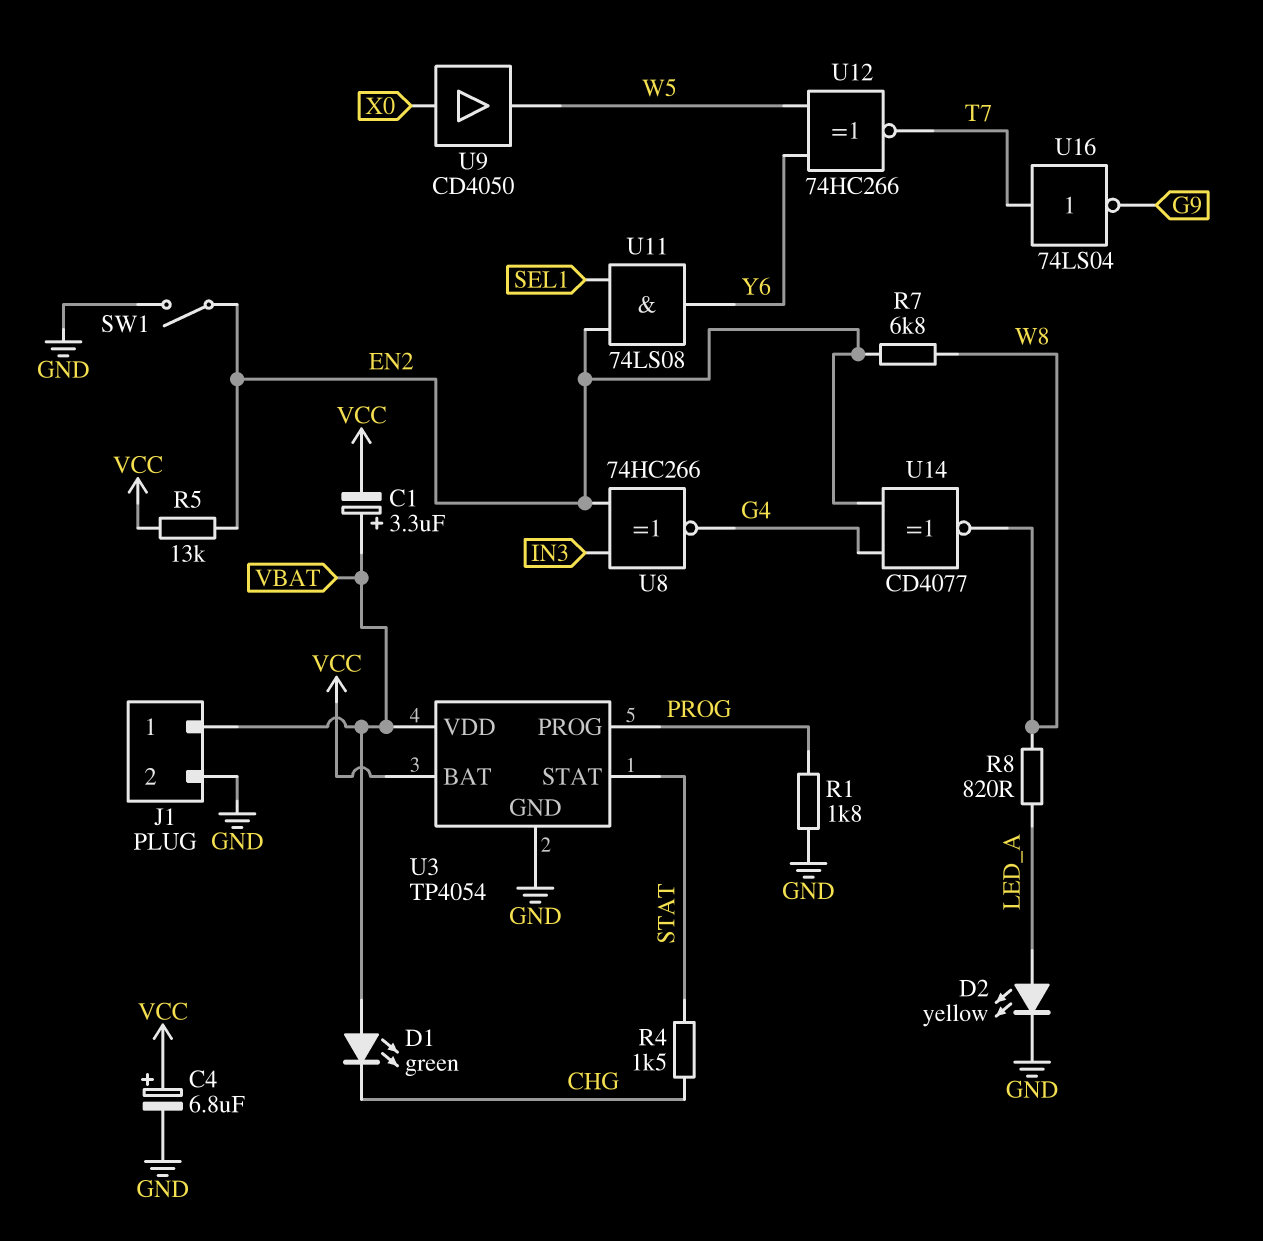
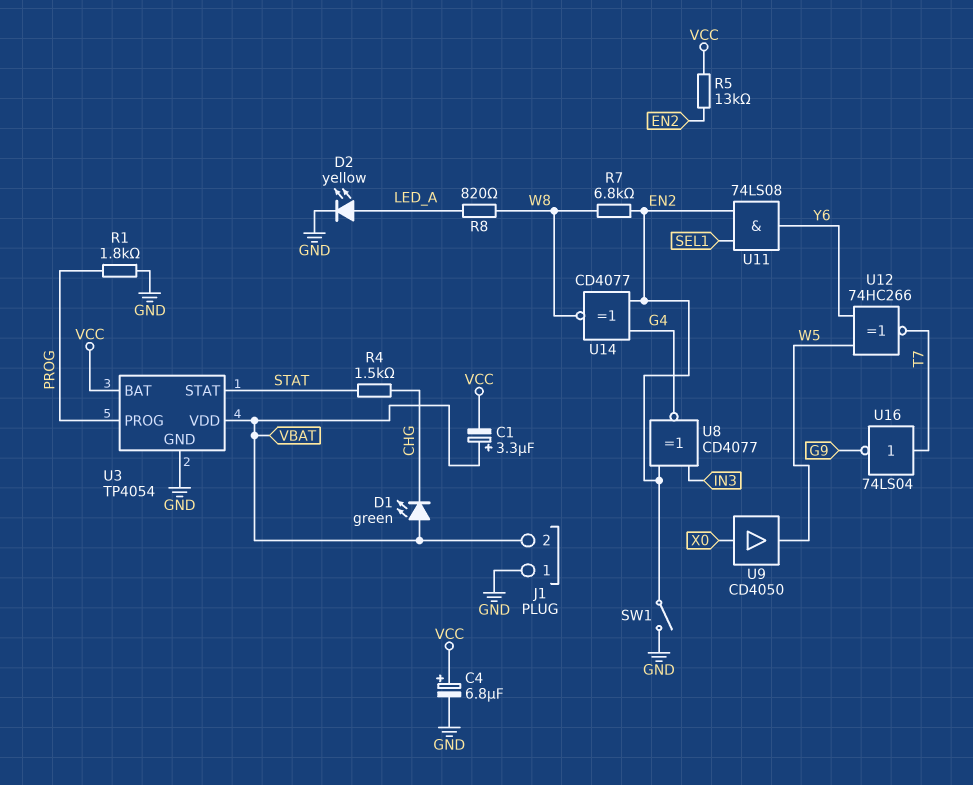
J1 pin 1: VBAT -> GND
J1 pin 2: GND -> VBAT
U8: XNOR 74HC266 (in EN2, in IN3, out G4) -> XNOR CD4077 (in EN2, in IN3, out G4)

